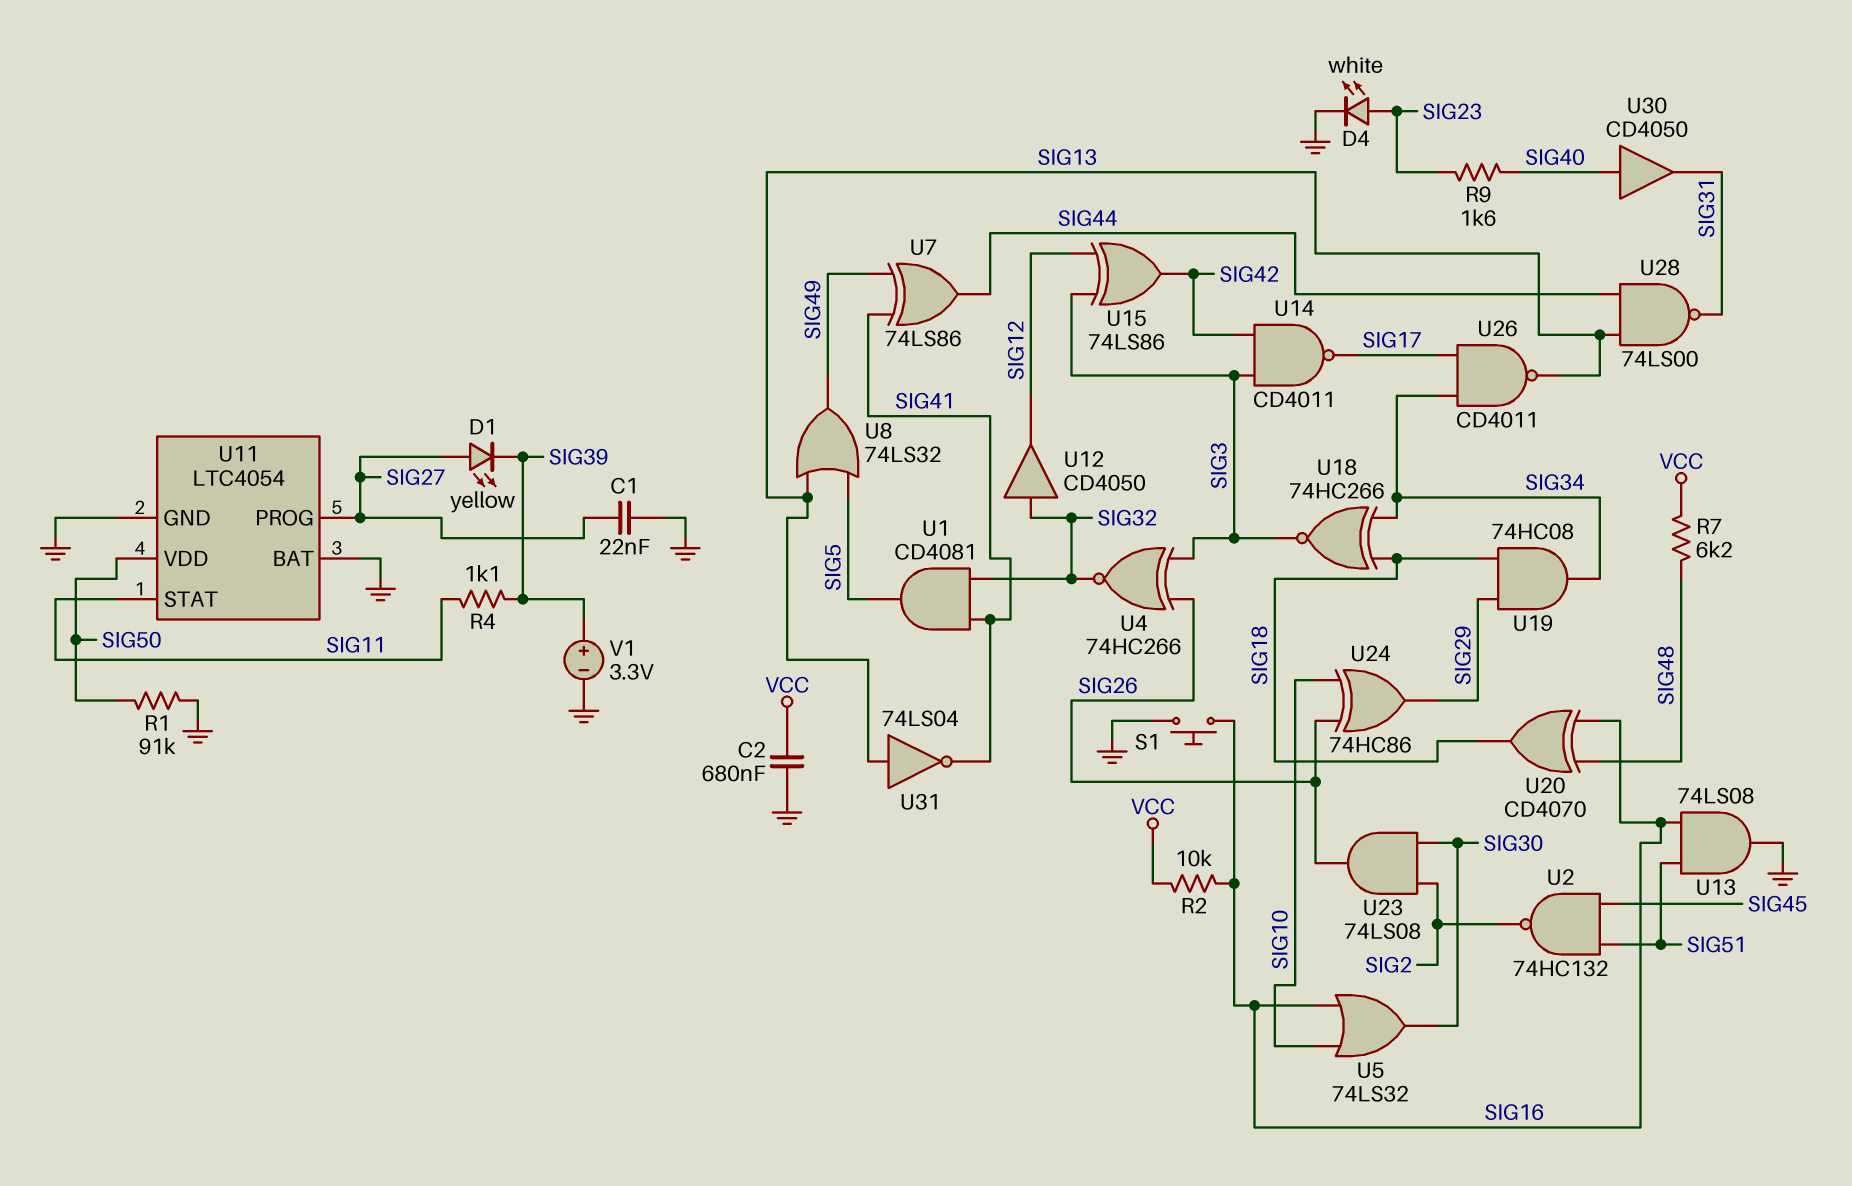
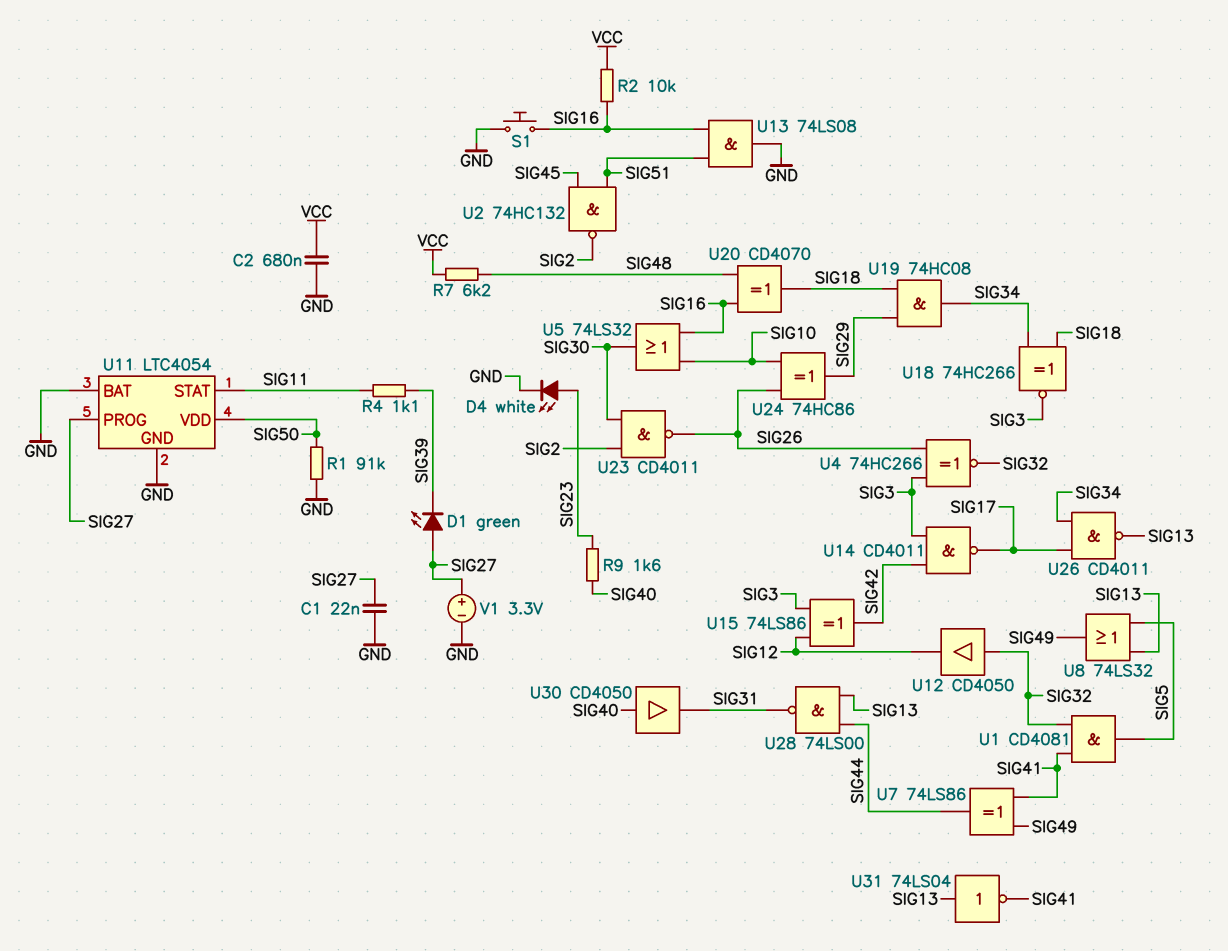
D1: LED yellow (A SIG27, K SIG39) -> LED green (A SIG27, K SIG39)
U23: AND 74LS08 (in SIG2, in SIG30, out SIG26) -> NAND CD4011 (in SIG2, in SIG30, out SIG26)
V1: 3.3V (plus SIG39, minus GND) -> 3.3V (plus SIG27, minus GND)

